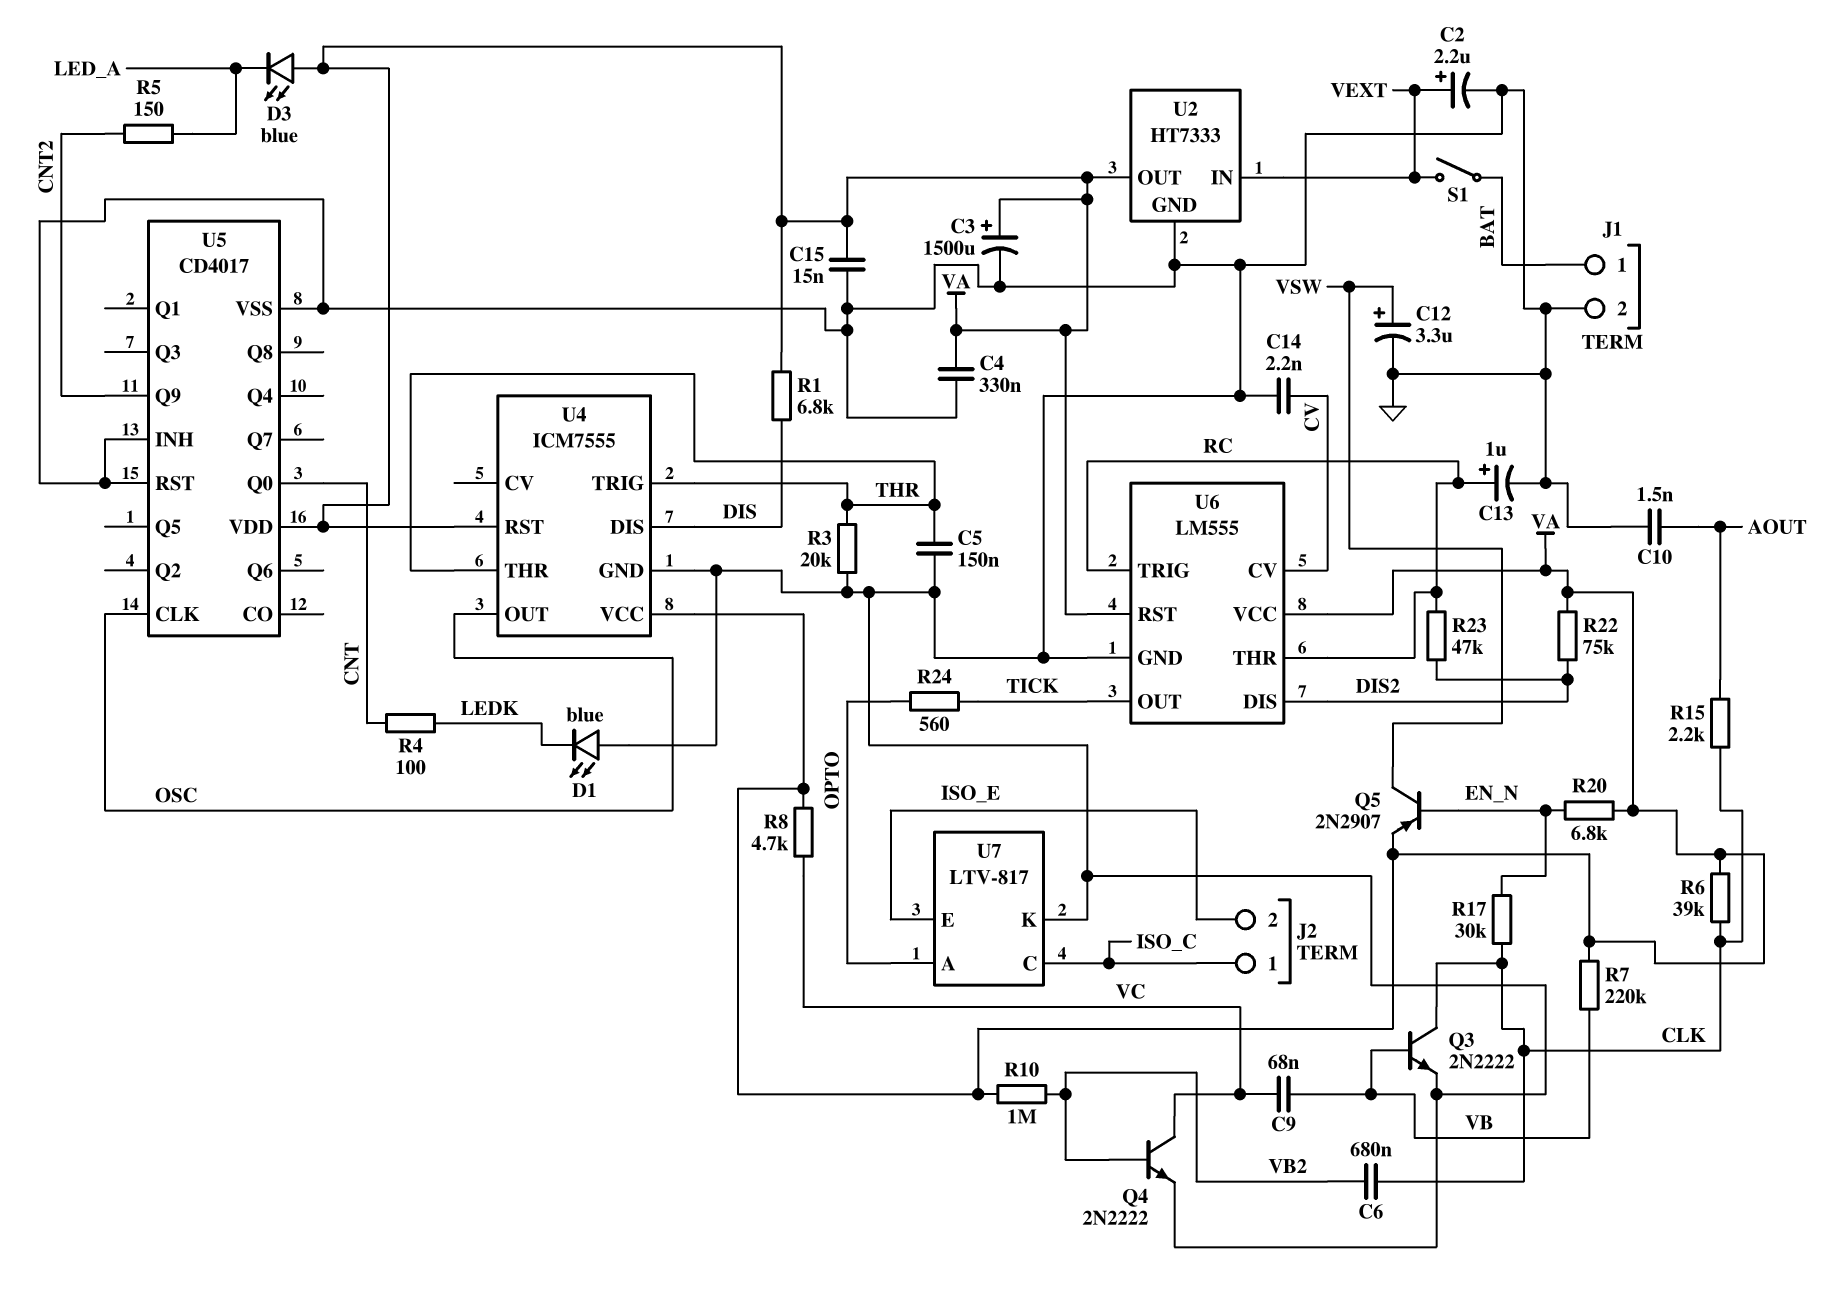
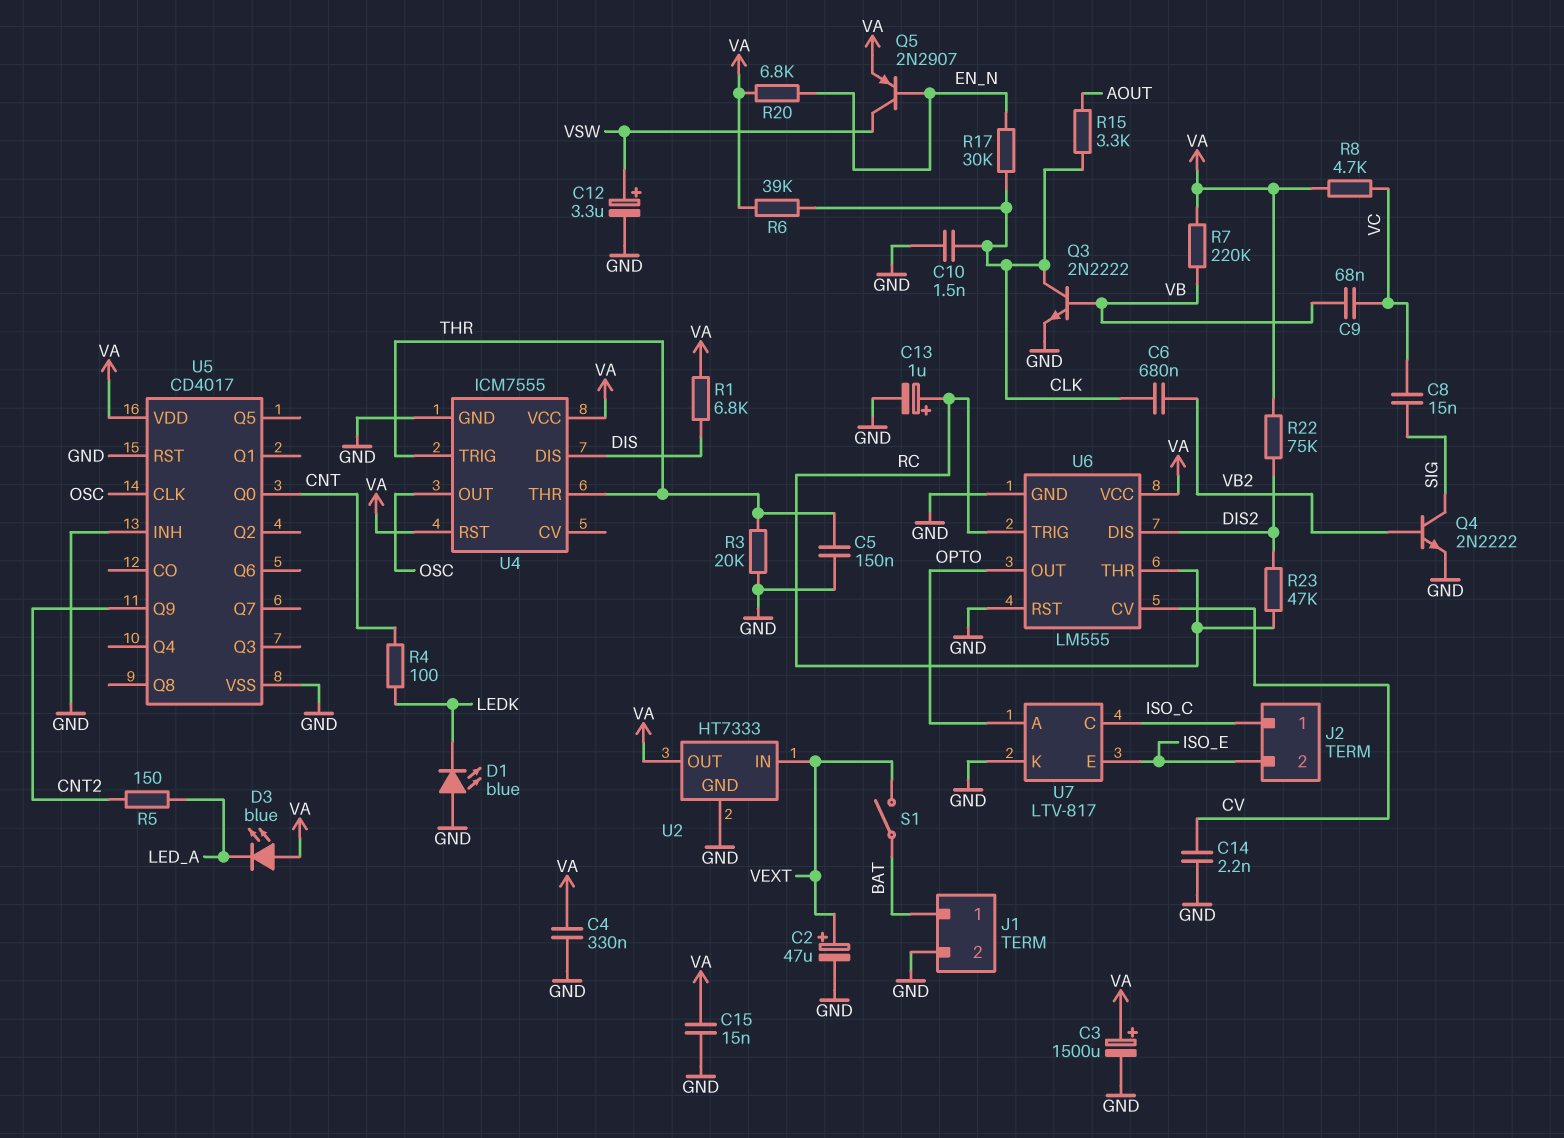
C2: 2.2uF (plus VEXT, minus GND) -> 47uF (plus VEXT, minus GND)
C8: none -> 15nF (SIG, VC)
C10: 1.5nF (AOUT, GND) -> 1.5nF (CLK, GND)
Q4: NPN 2N2222 (B VB2, C VC, E GND) -> NPN 2N2222 (B VB2, C SIG, E GND)
R10: 1M (VA, VB2) -> none
R15: 2.2k (AOUT, CLK) -> 3.3k (AOUT, CLK)
R24: 560 (OPTO, TICK) -> none
U6 pin OUT: TICK -> OPTO
U6 pin RST: VA -> GND

